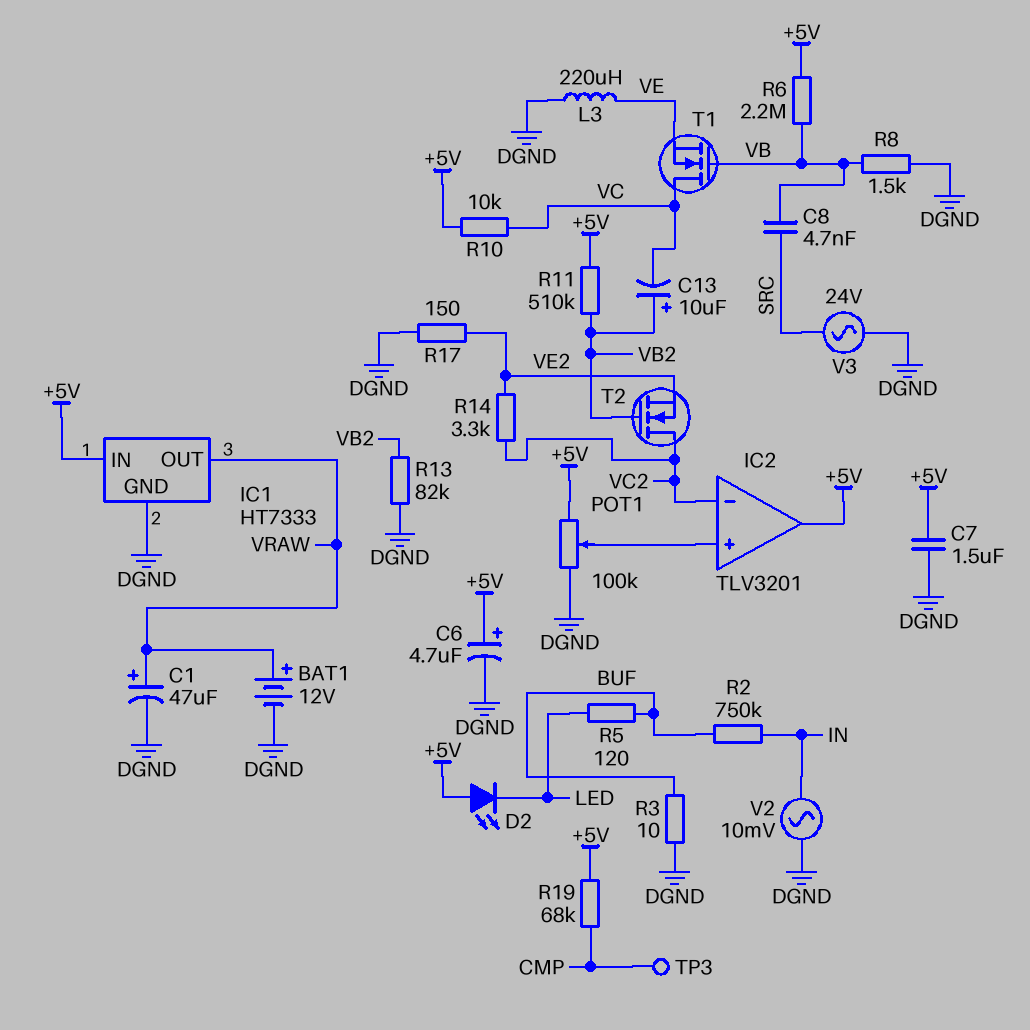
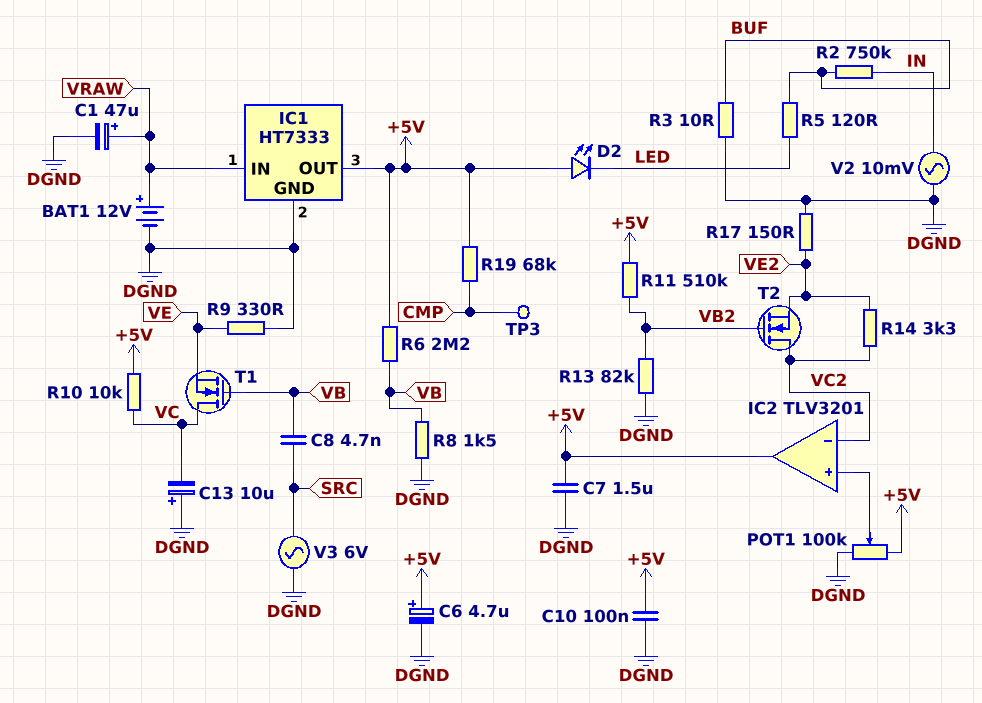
C10: none -> 100nF (+5V, DGND)
C13: 10uF (plus VB2, minus VC) -> 10uF (plus DGND, minus VC)
IC1 pin IN: +5V -> VRAW
IC1 pin OUT: VRAW -> +5V
L3: 220uH (DGND, VE) -> none
R9: none -> 330 (DGND, VE)
V3: AC 24V (DGND, SRC) -> AC 6V (DGND, SRC)

